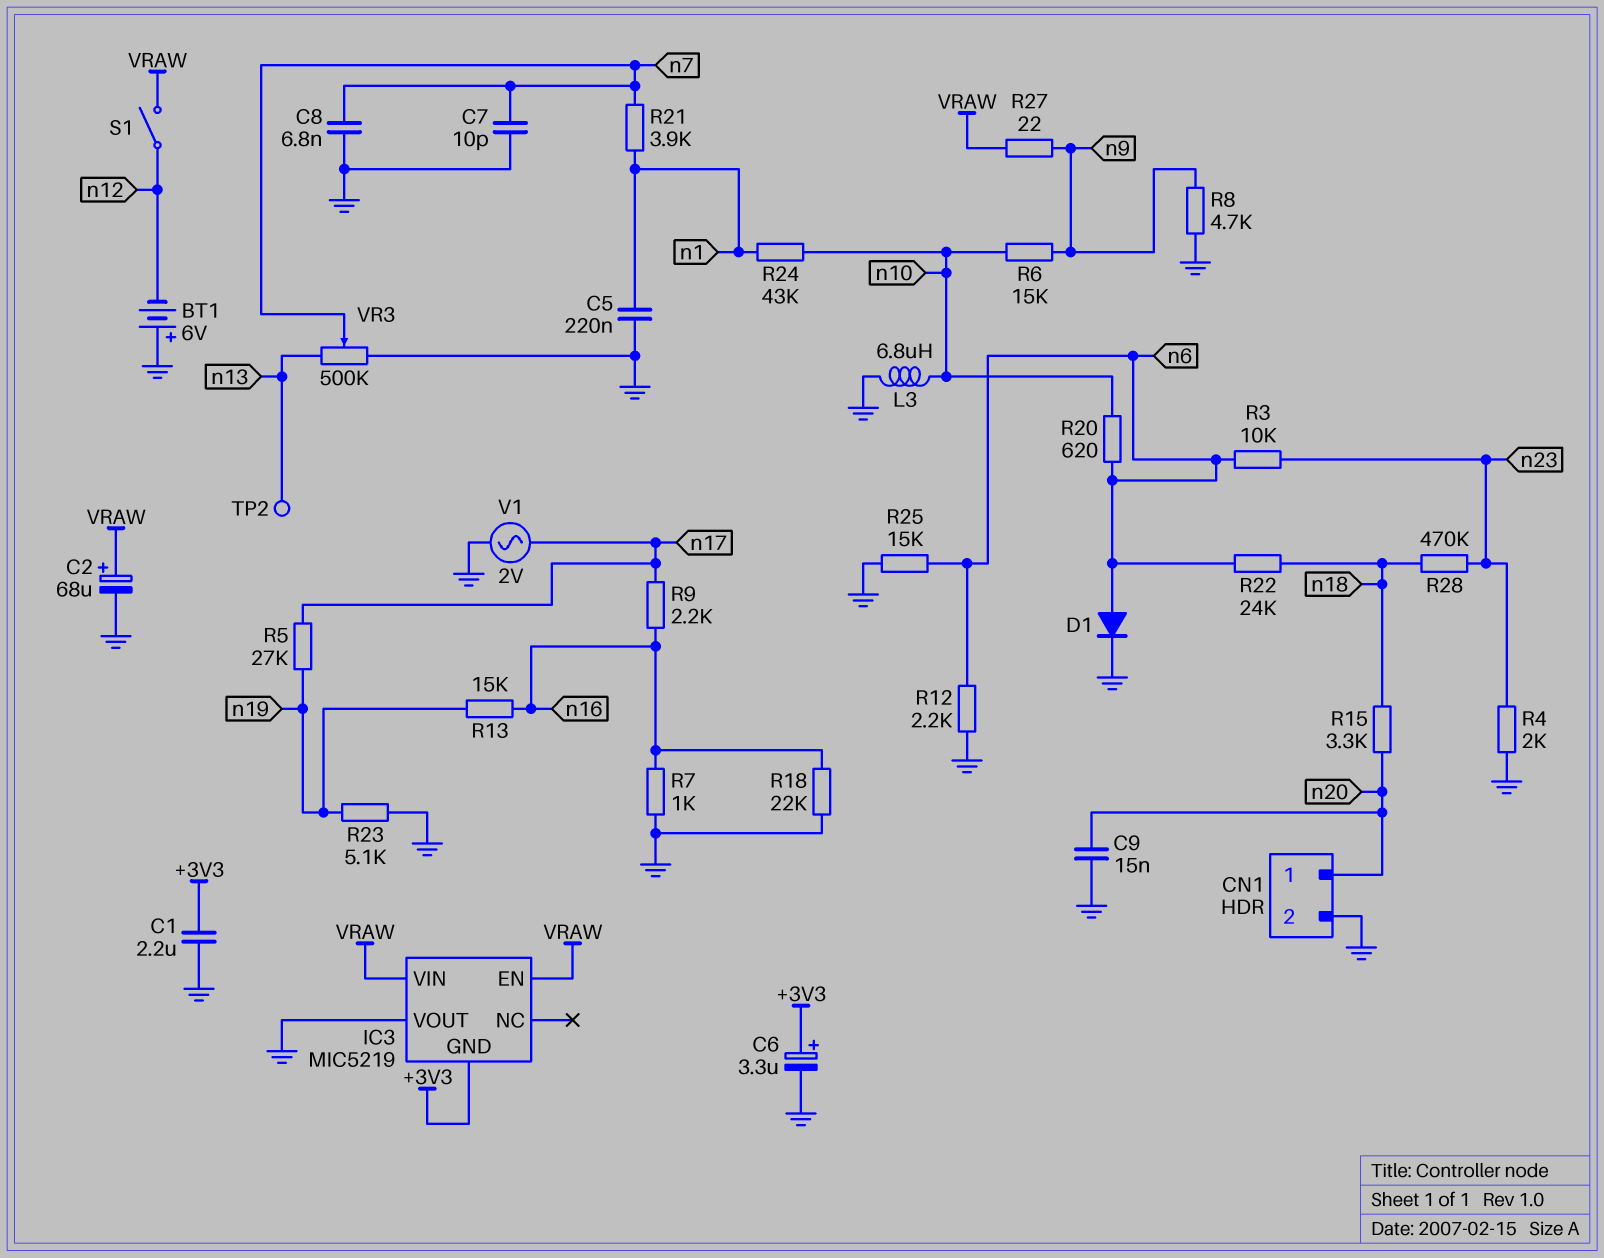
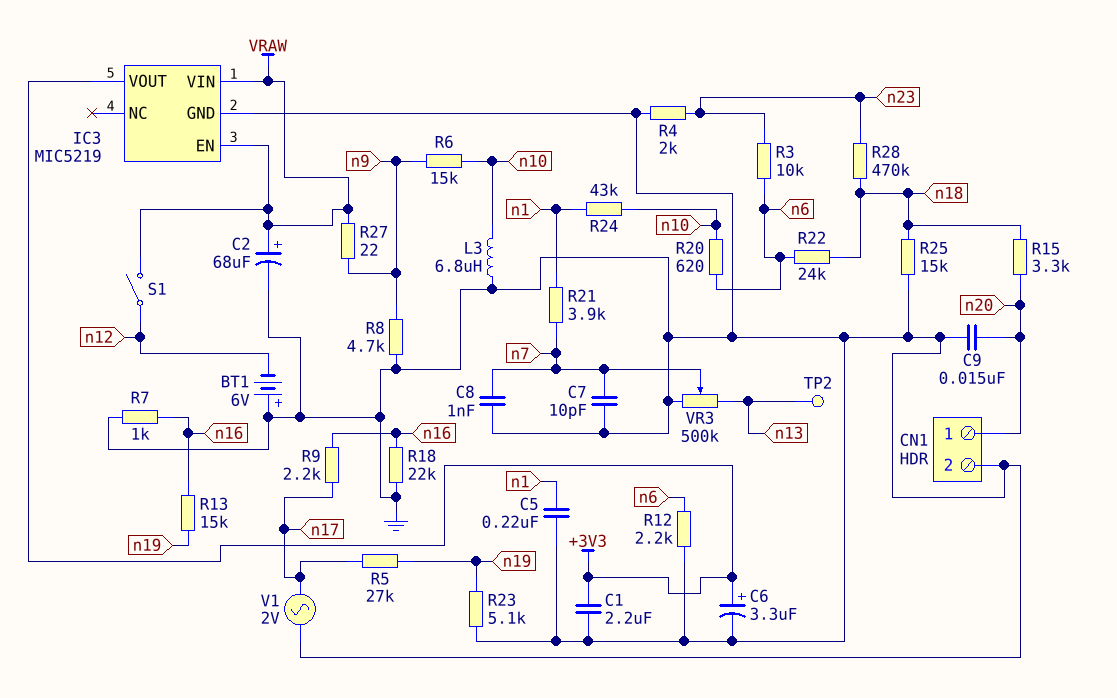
C8: 6.8nF (GND, n7) -> 1nF (GND, n7)
D1: diode (A n6, K GND) -> none
IC3 pin GND: +3V3 -> GND
IC3 pin VOUT: GND -> +3V3
R25: 15k (GND, n6) -> 15k (GND, n18)

